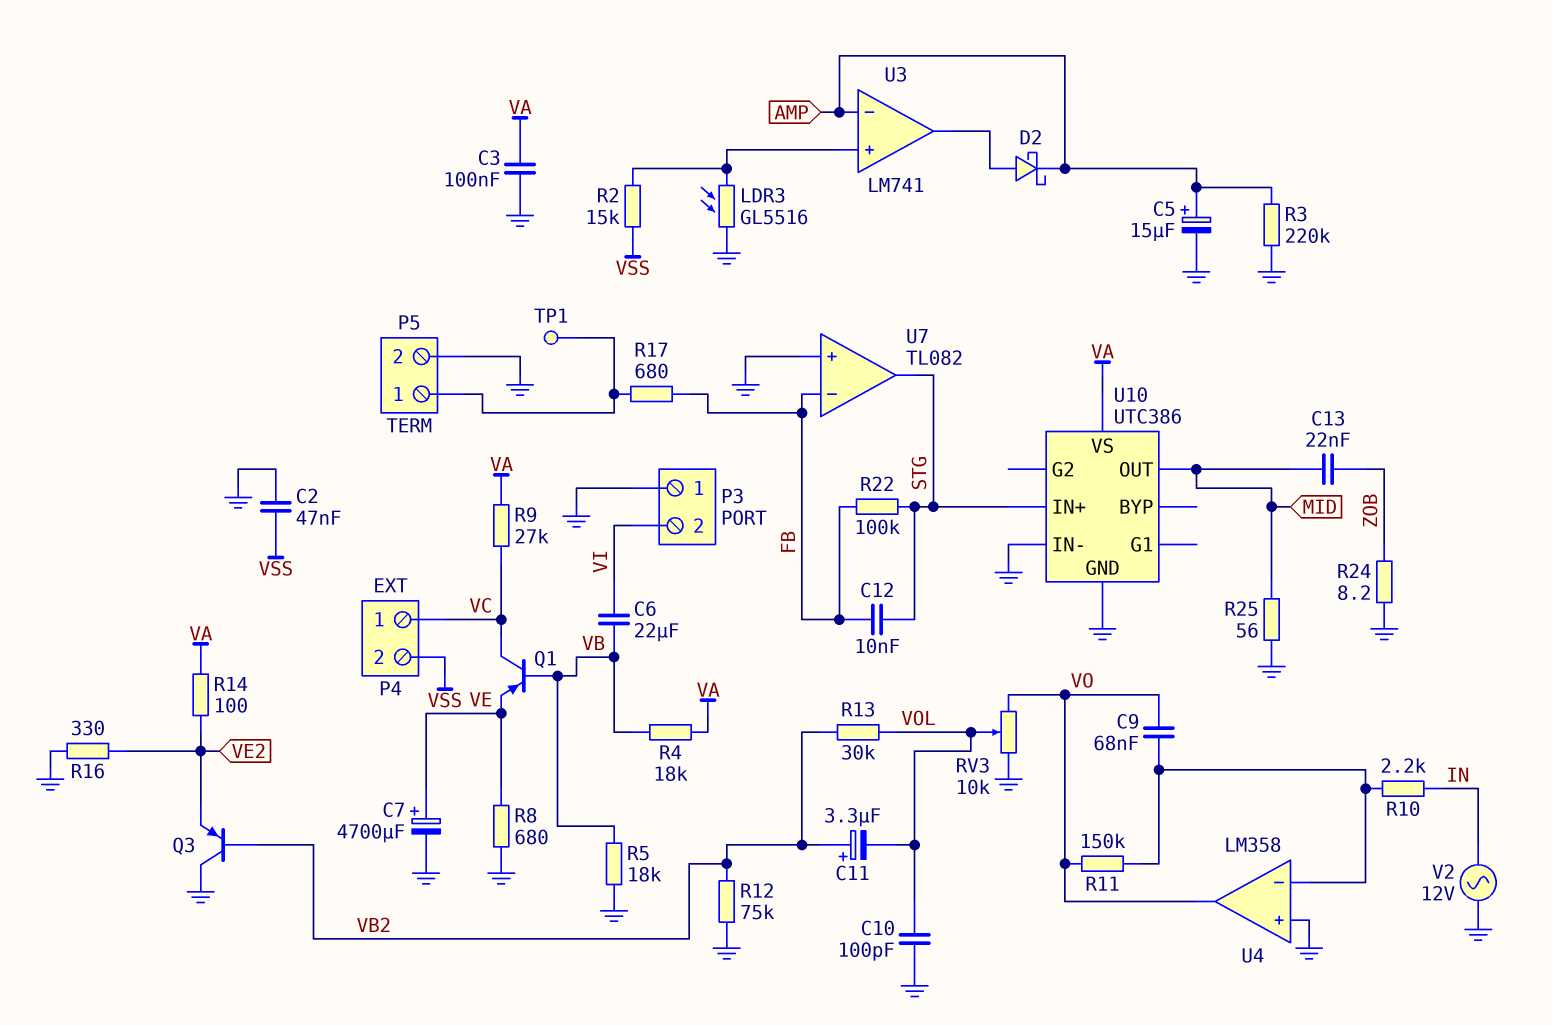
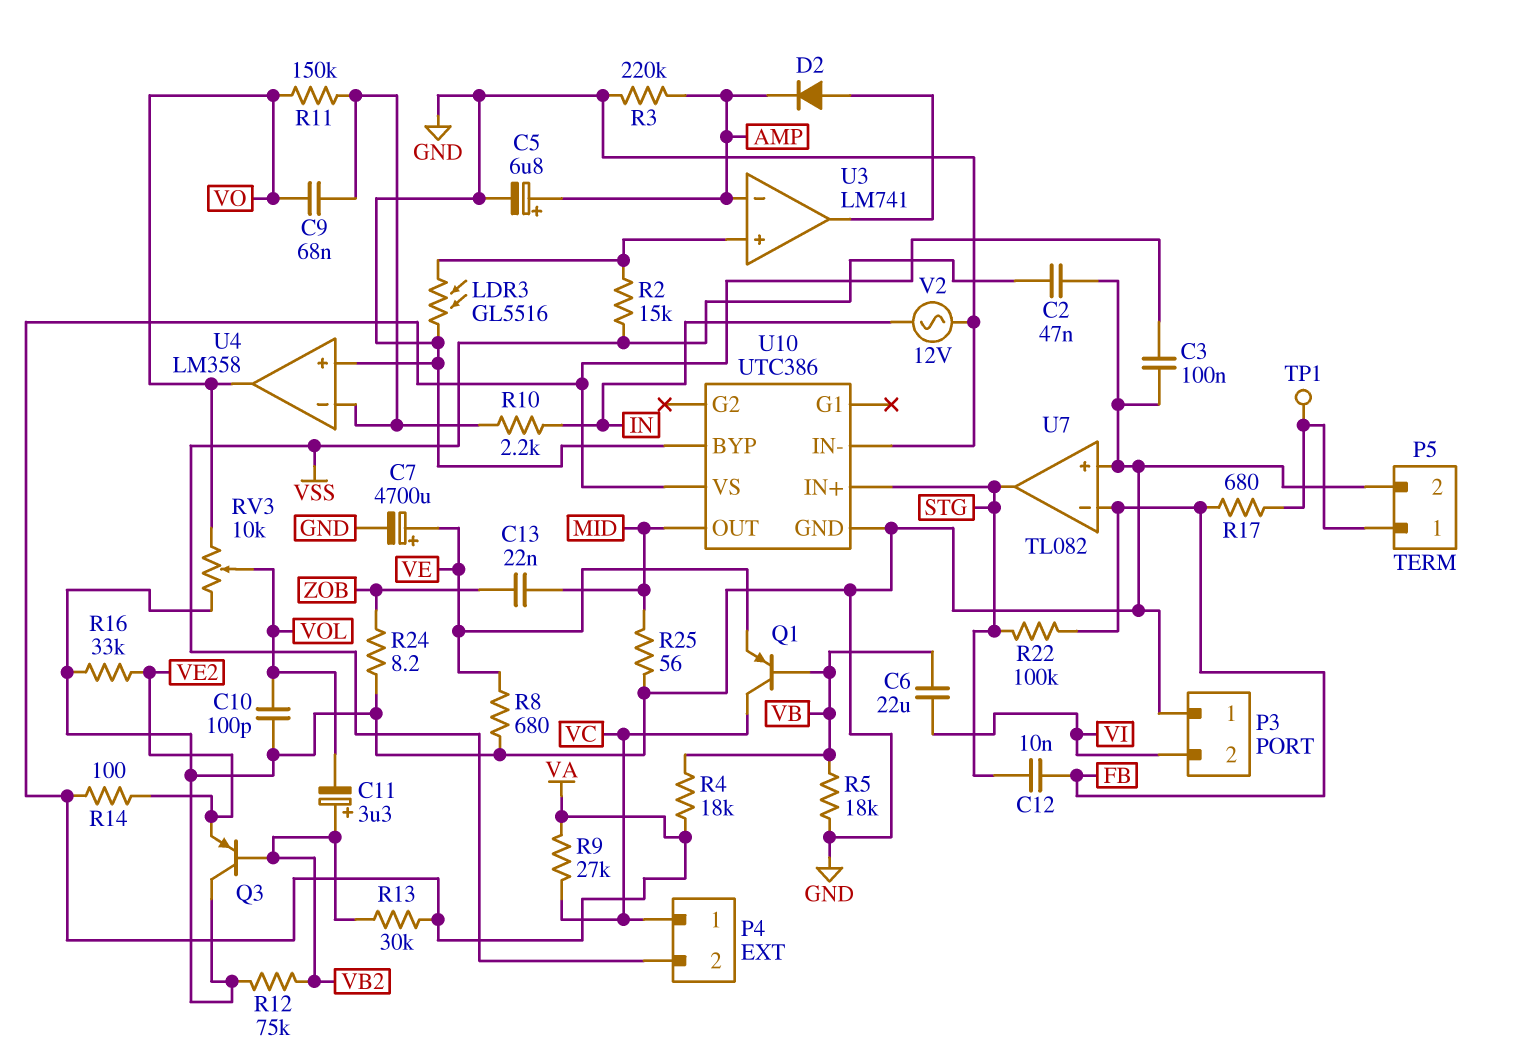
C5: 15uF (plus AMP, minus GND) -> 6.8uF (plus AMP, minus GND)
D2: schottky (A U3/out, K AMP) -> diode (A U3/out, K AMP)
R13: 30k (VB2, VOL) -> 30k (VA, VB2)
R16: 330 (GND, VE2) -> 33k (GND, VE2)
U10 pin BYP: none -> GND

